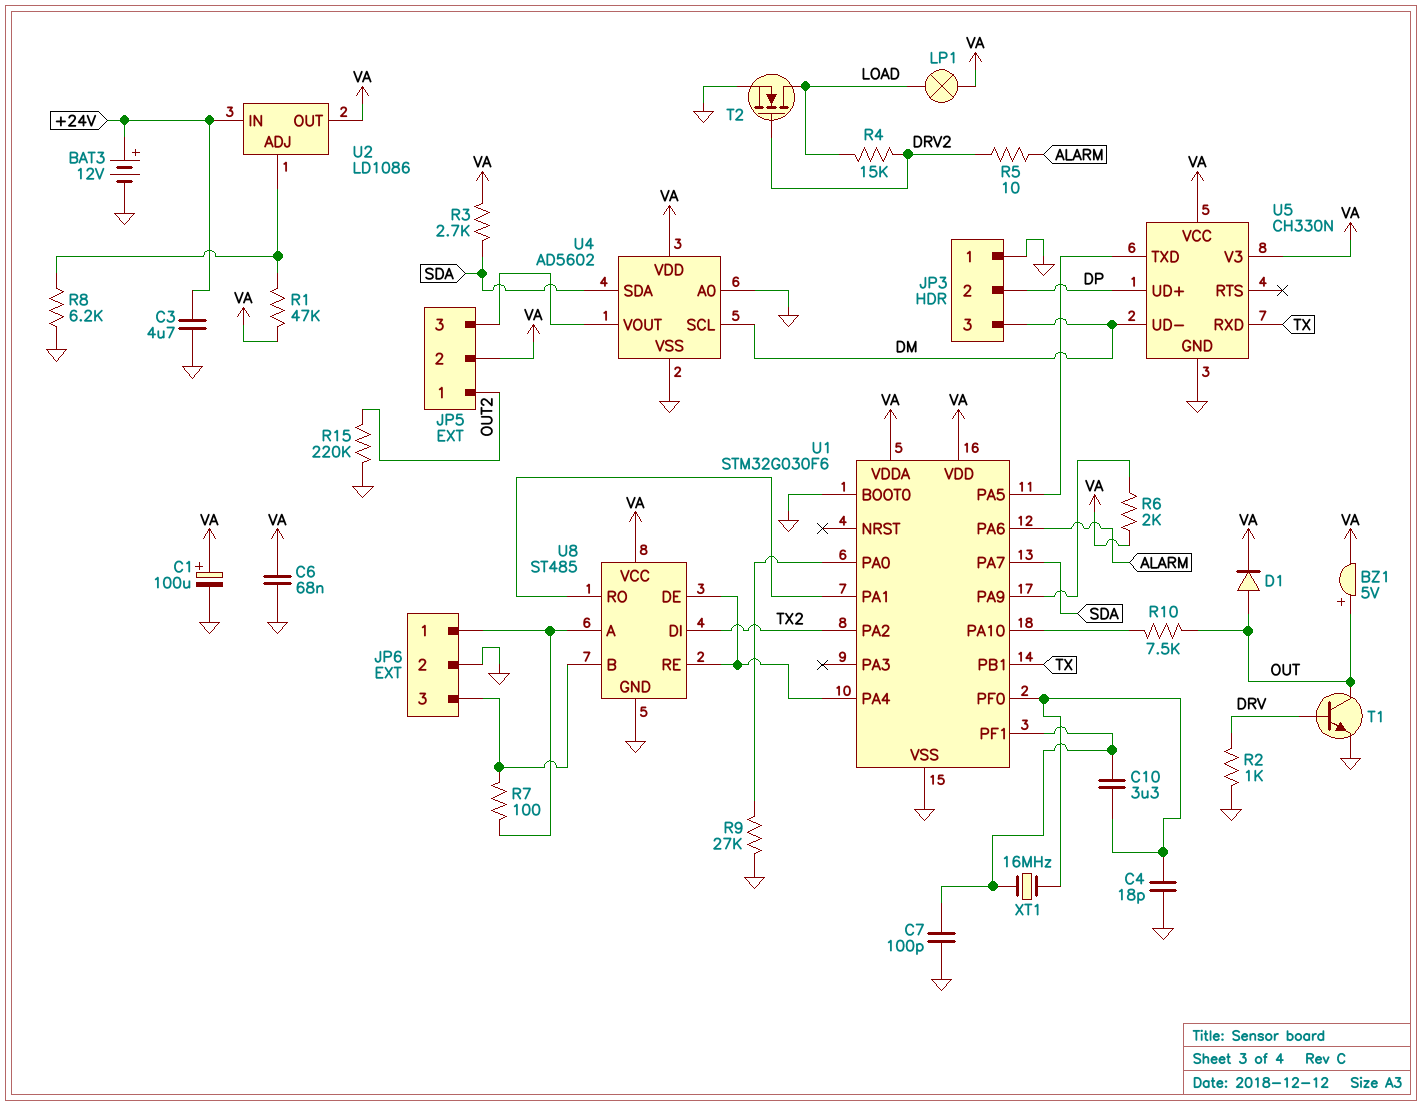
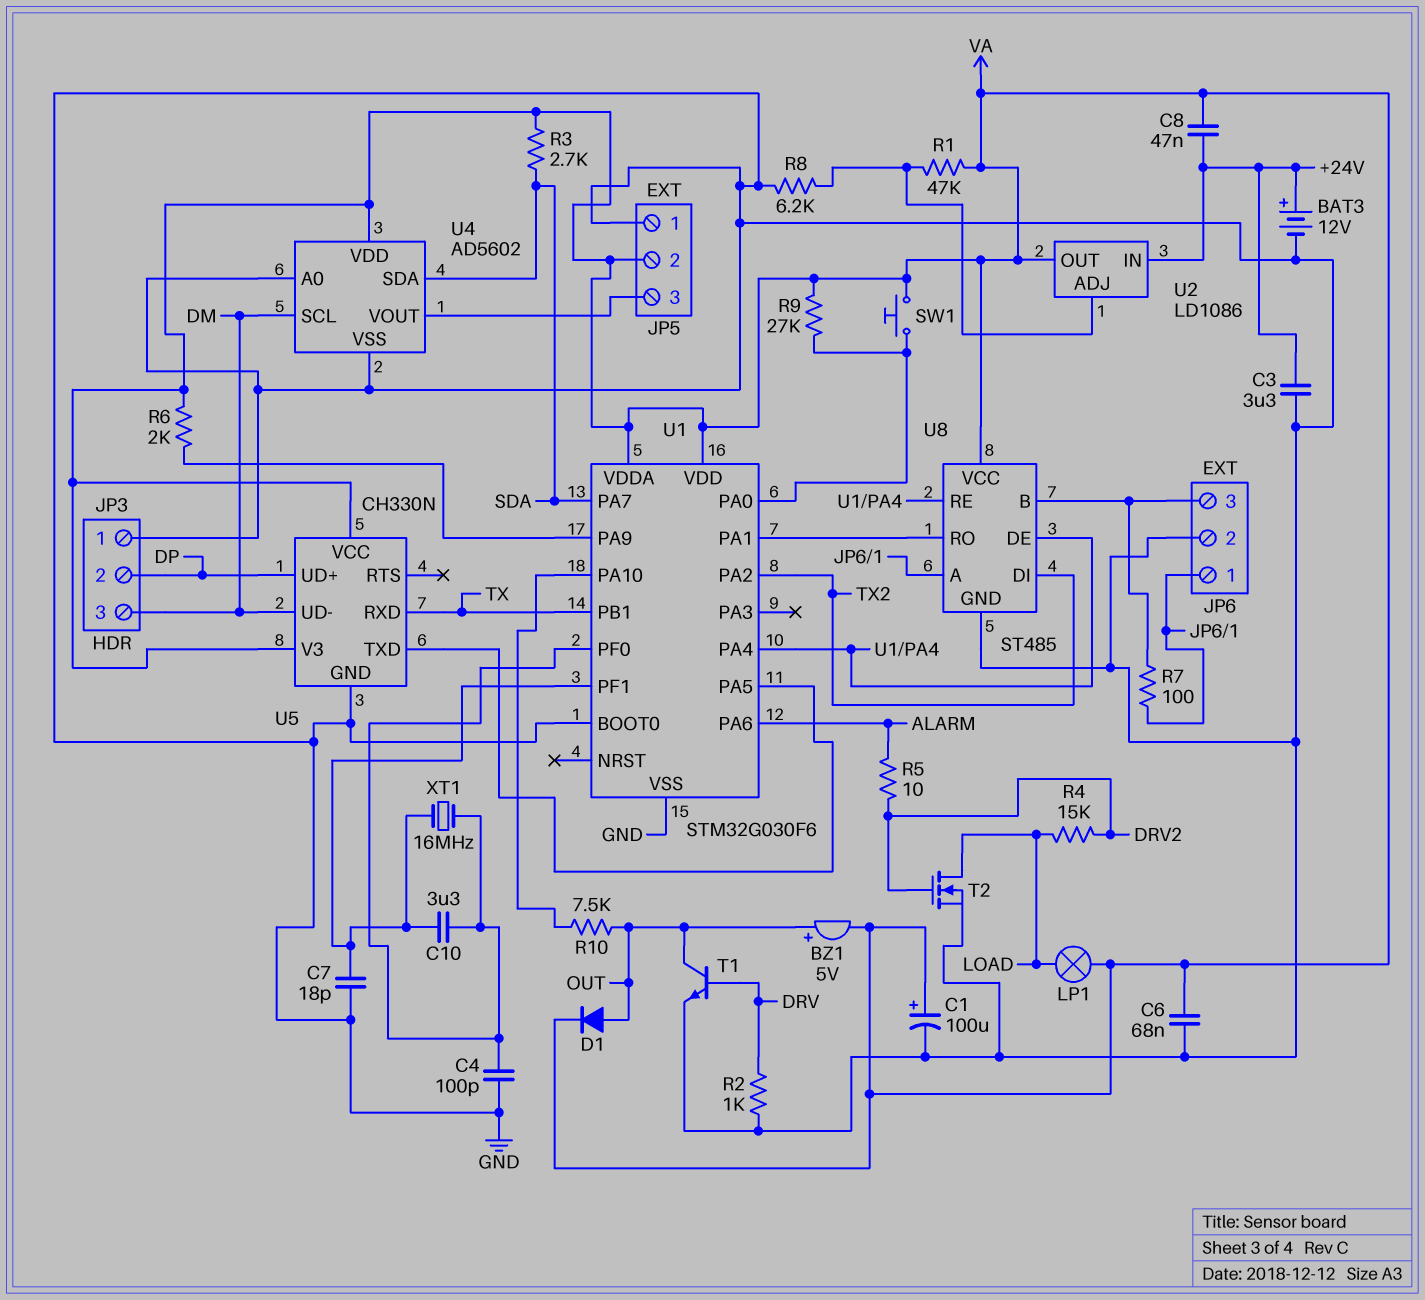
C3: 4.7uF (+24V, GND) -> 3.3uF (+24V, GND)
C4: 18pF (GND, U1/PF0) -> 100pF (GND, U1/PF0)
C7: 100pF (GND, U1/PF1) -> 18pF (GND, U1/PF1)
C8: none -> 47nF (+24V, VA)
JP5 pin 1: OUT2 -> GND
R9: 27k (GND, U1/PA0) -> 27k (U1/PA0, VA)
R15: 220k (GND, OUT2) -> none
SW1: none -> button (U1/PA0, VA)

